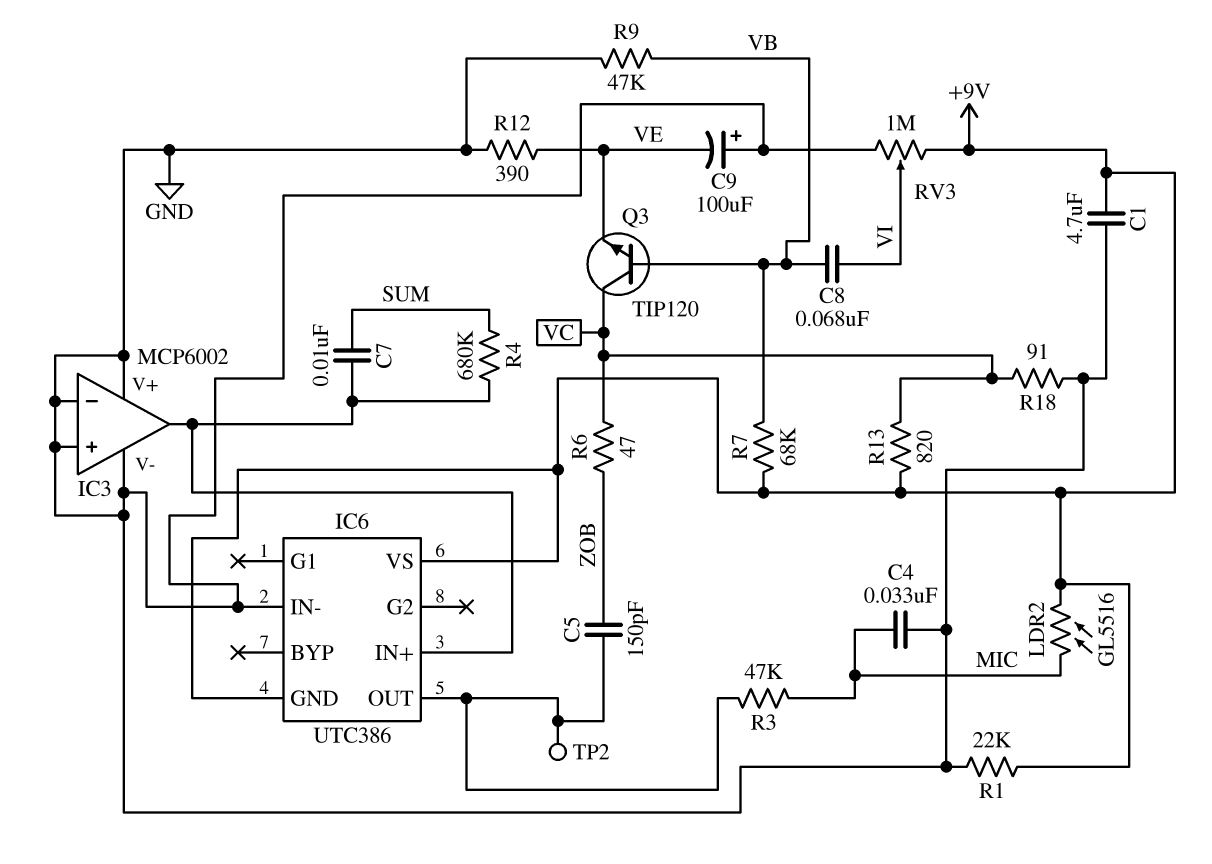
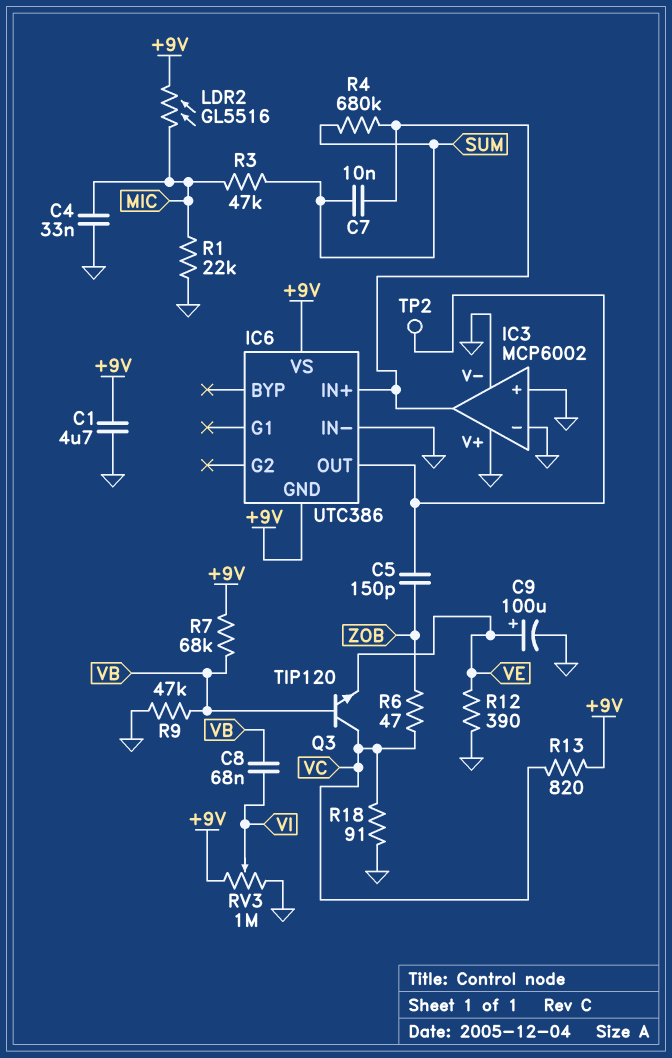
C9: 100uF (plus GND, minus VE) -> 100uF (plus VE, minus GND)
R1: 22k (+9V, GND) -> 22k (GND, MIC)
R3: 47k (IC6/OUT, MIC) -> 47k (MIC, SUM)

